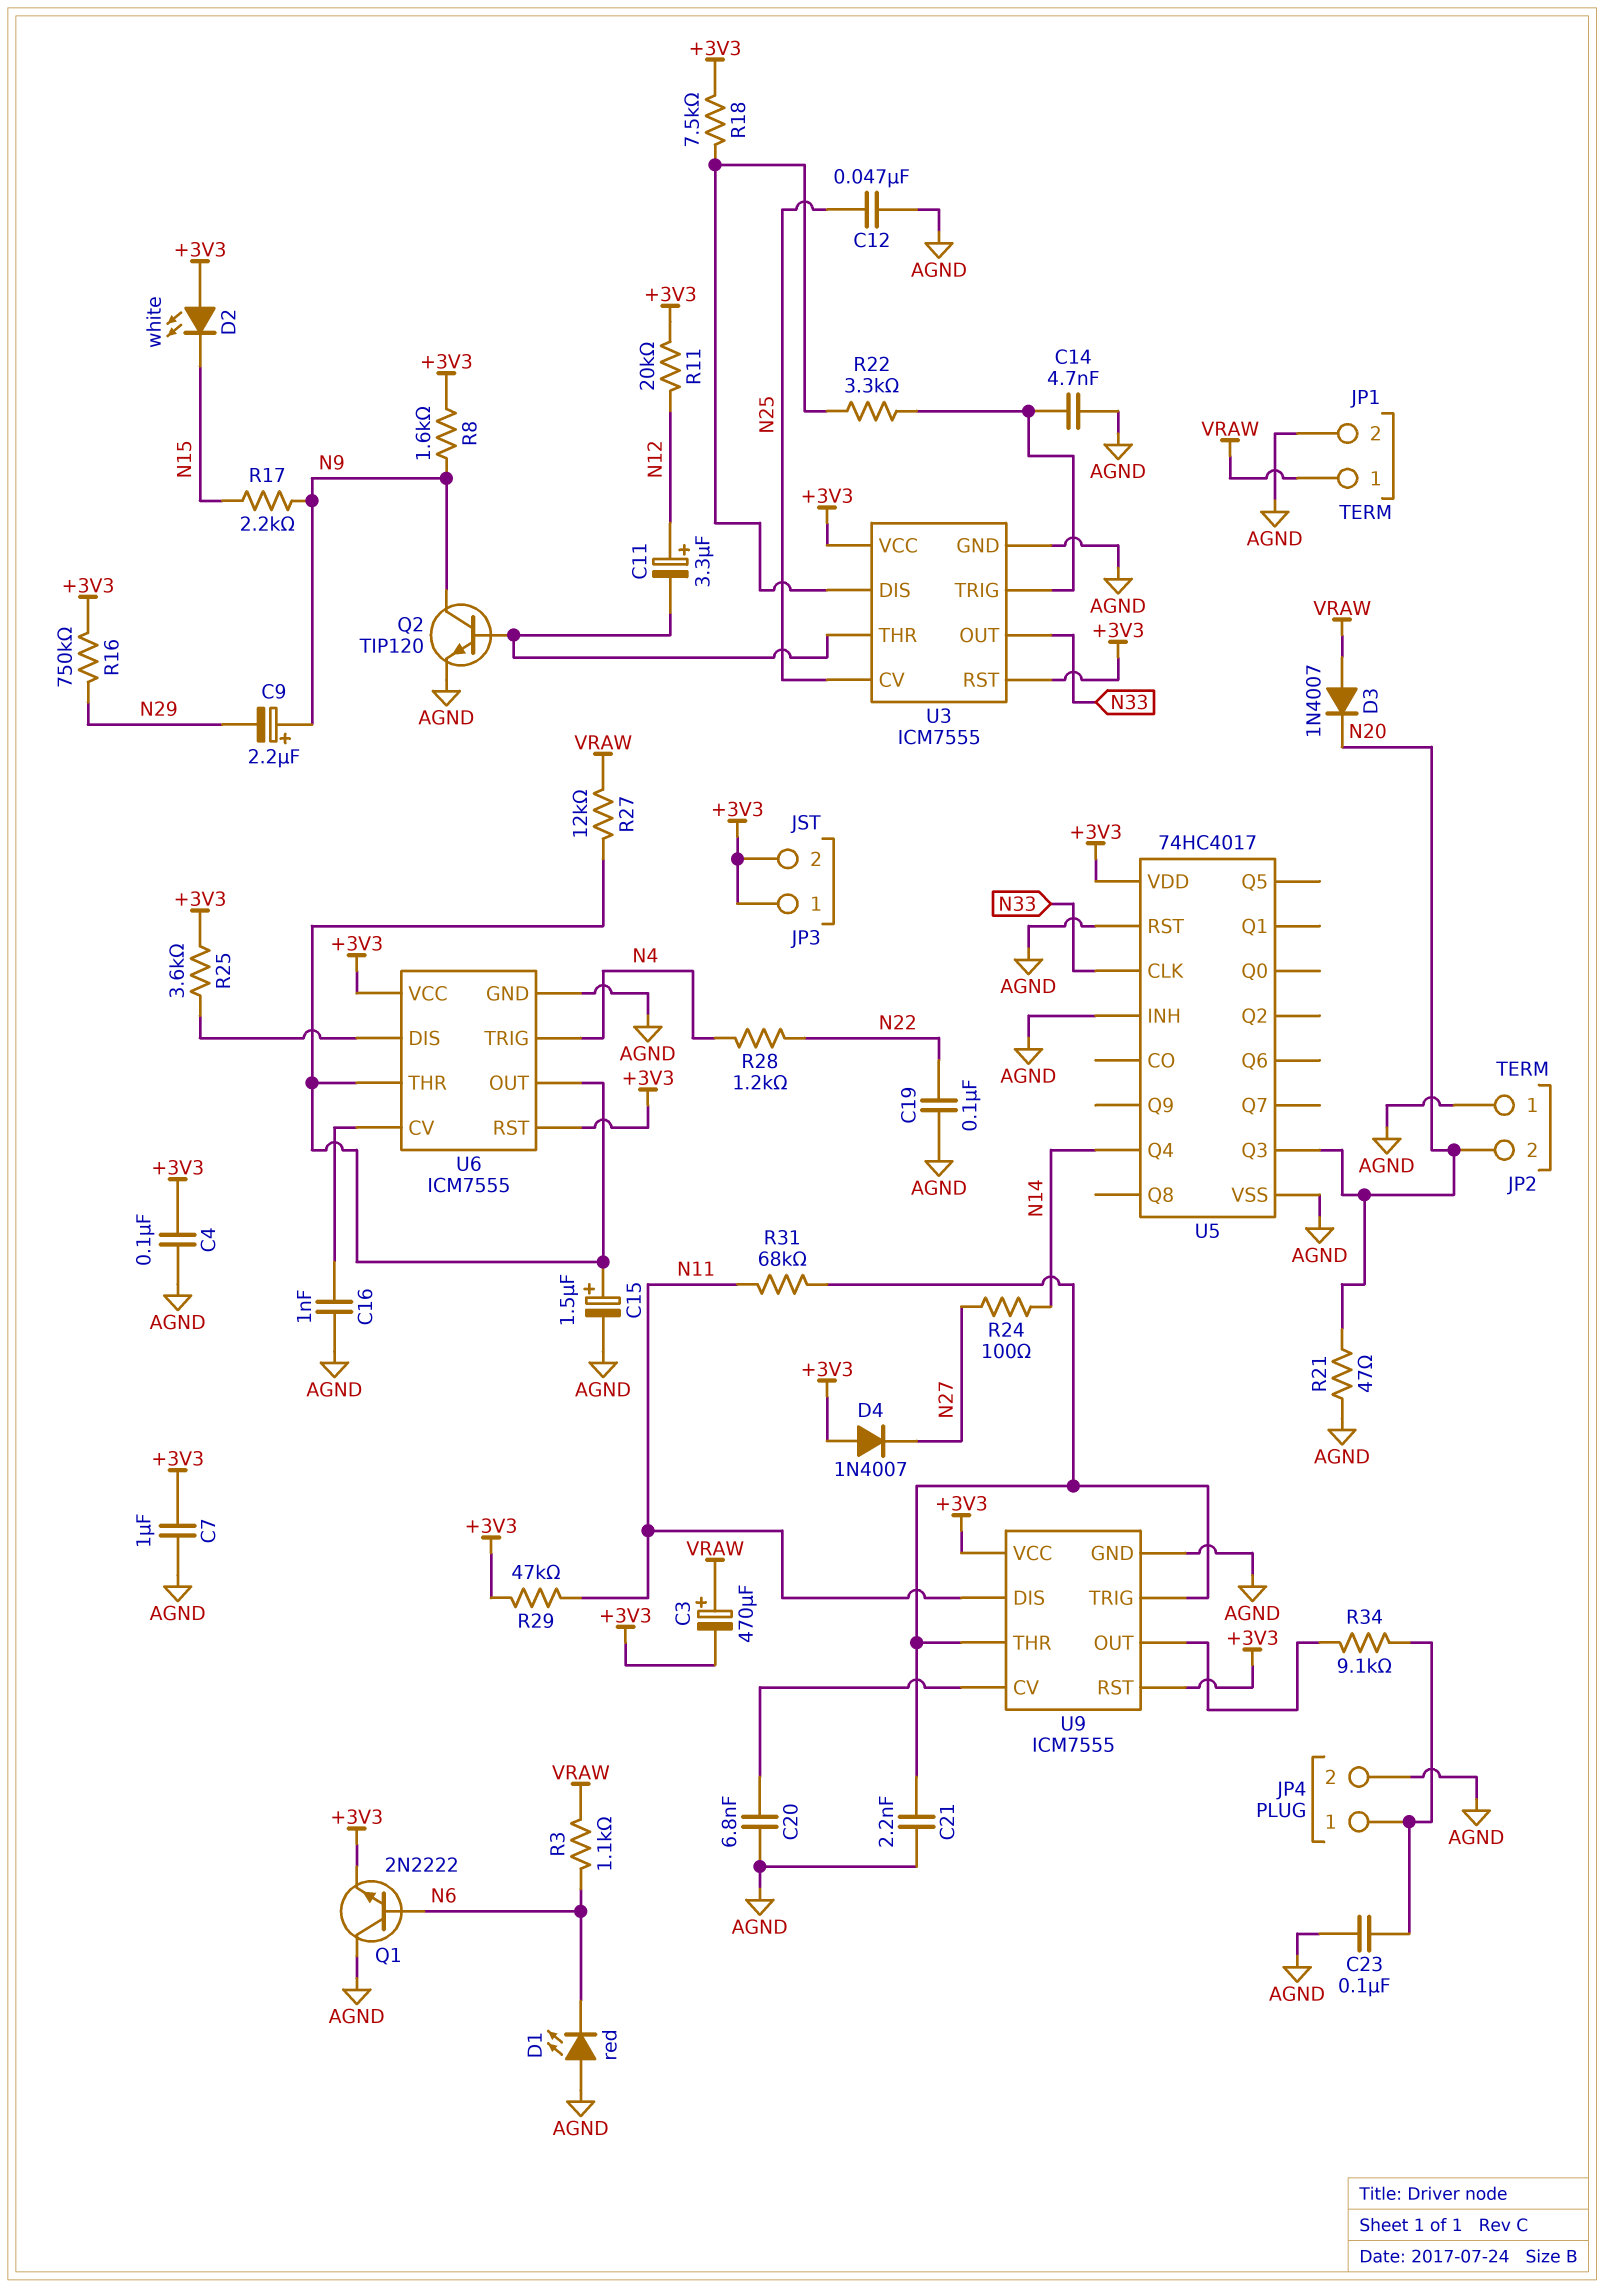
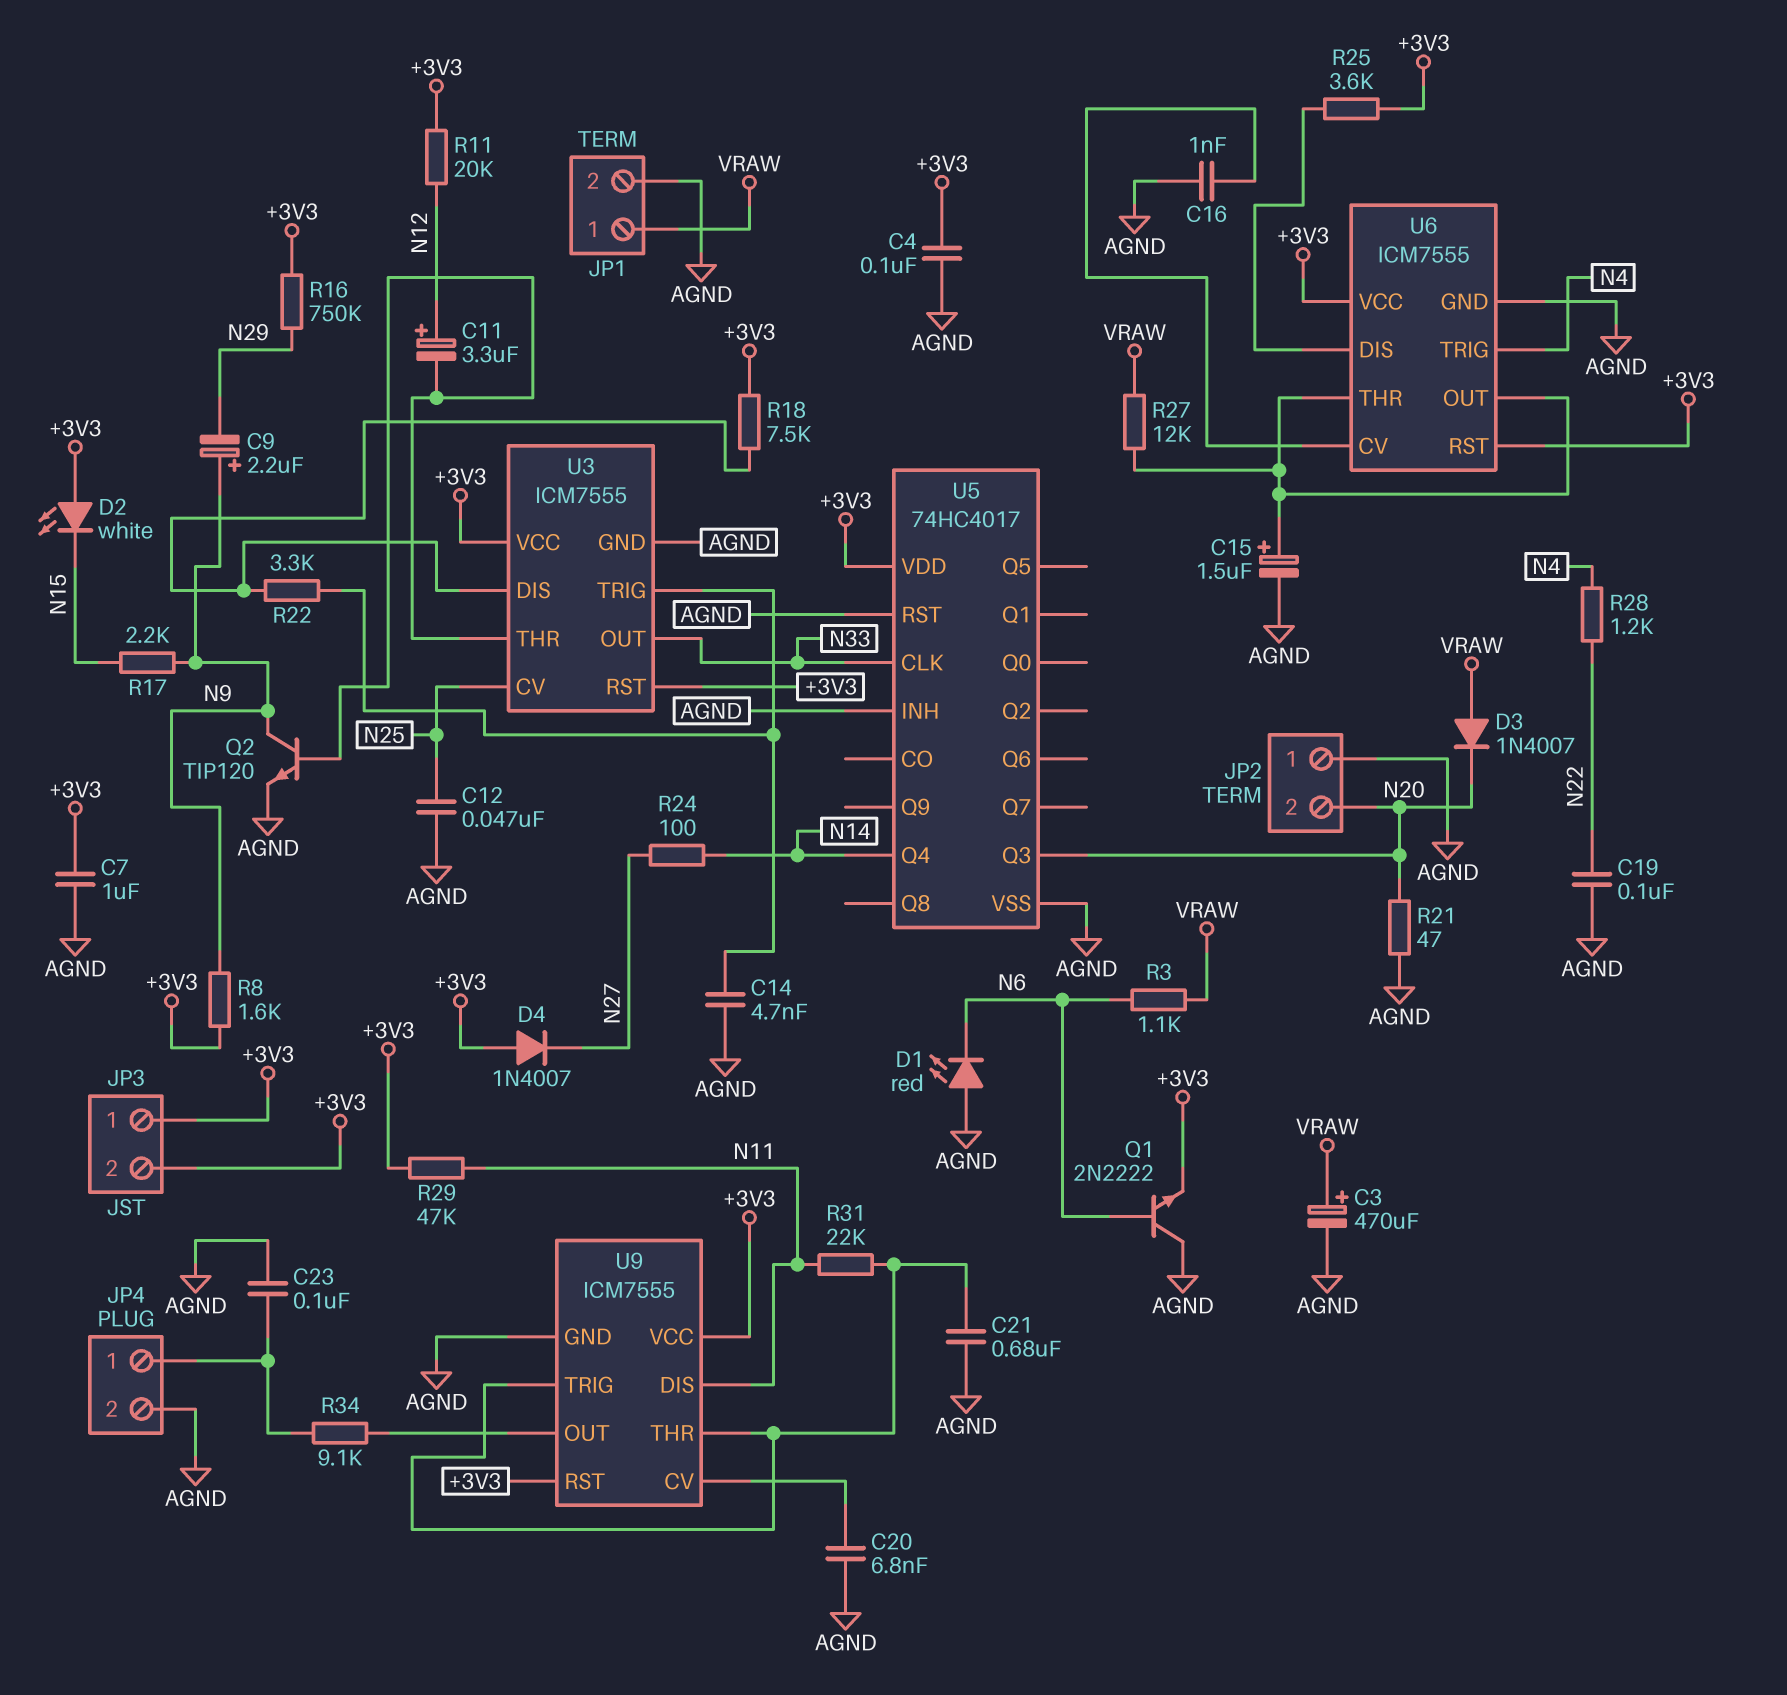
C3: 470uF (plus VRAW, minus +3V3) -> 470uF (plus VRAW, minus AGND)
C21: 2.2nF (AGND, U9/THR) -> 680nF (AGND, U9/THR)
R31: 68k (N11, U9/THR) -> 22k (N11, U9/THR)

